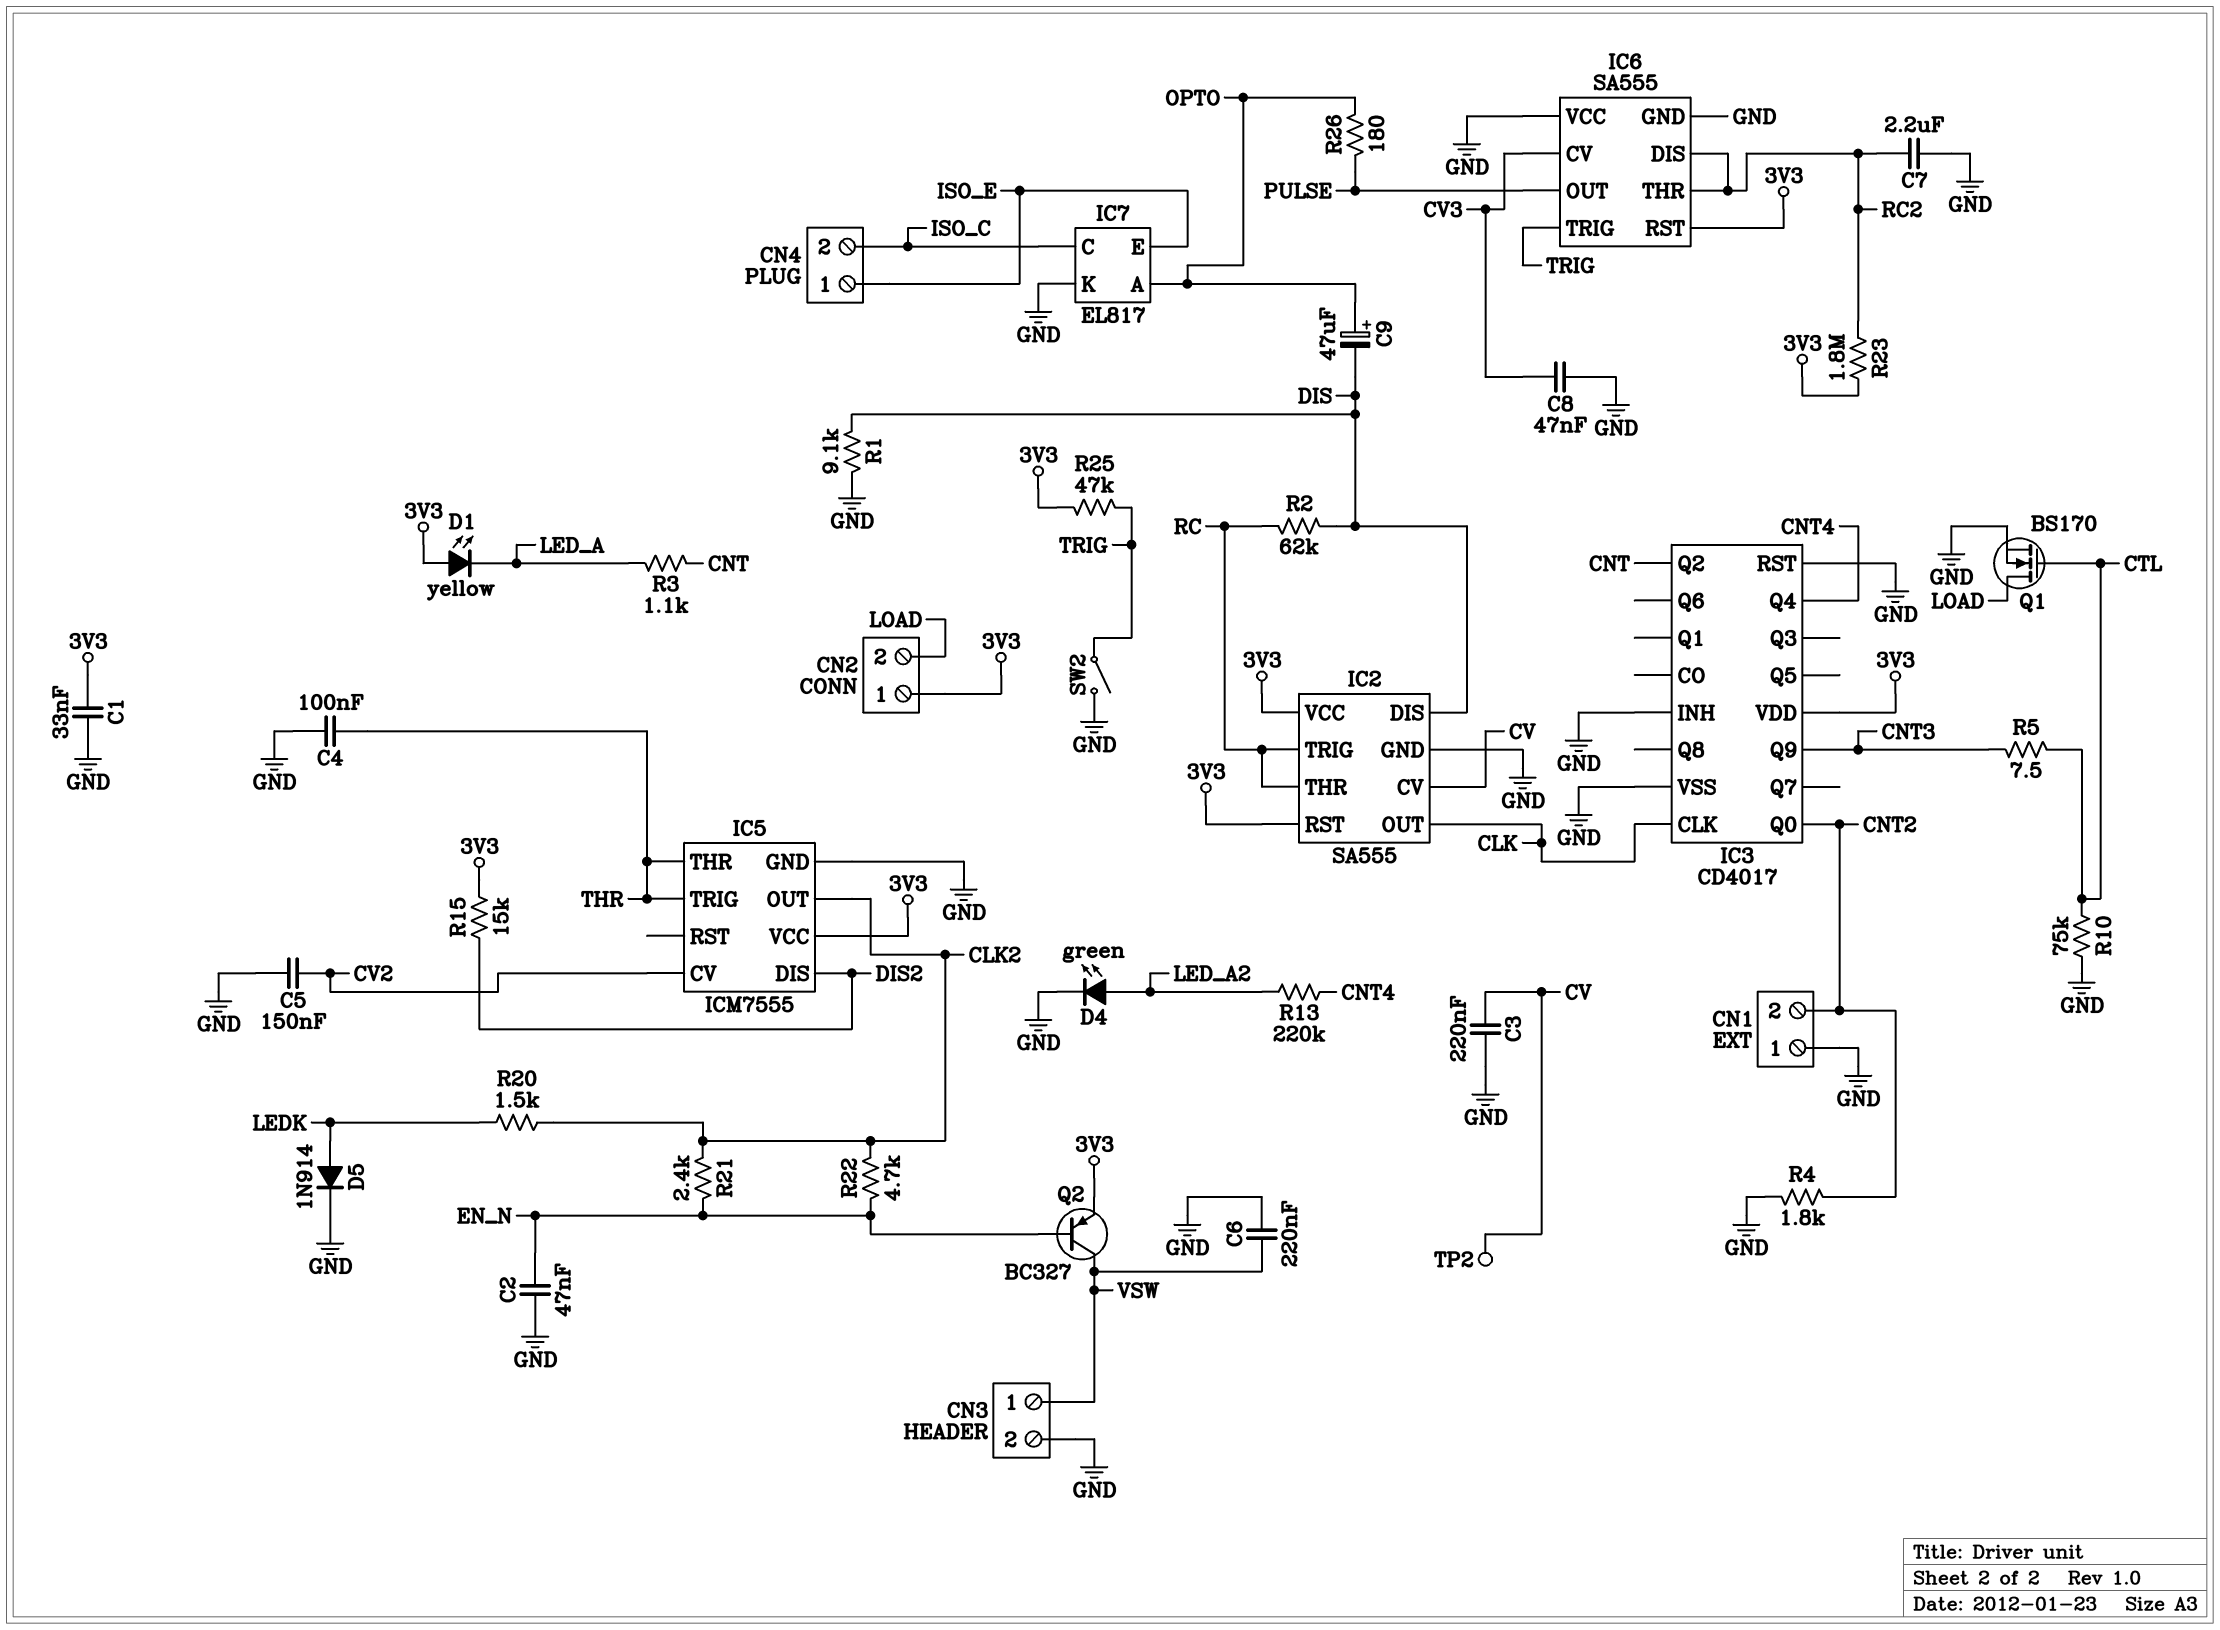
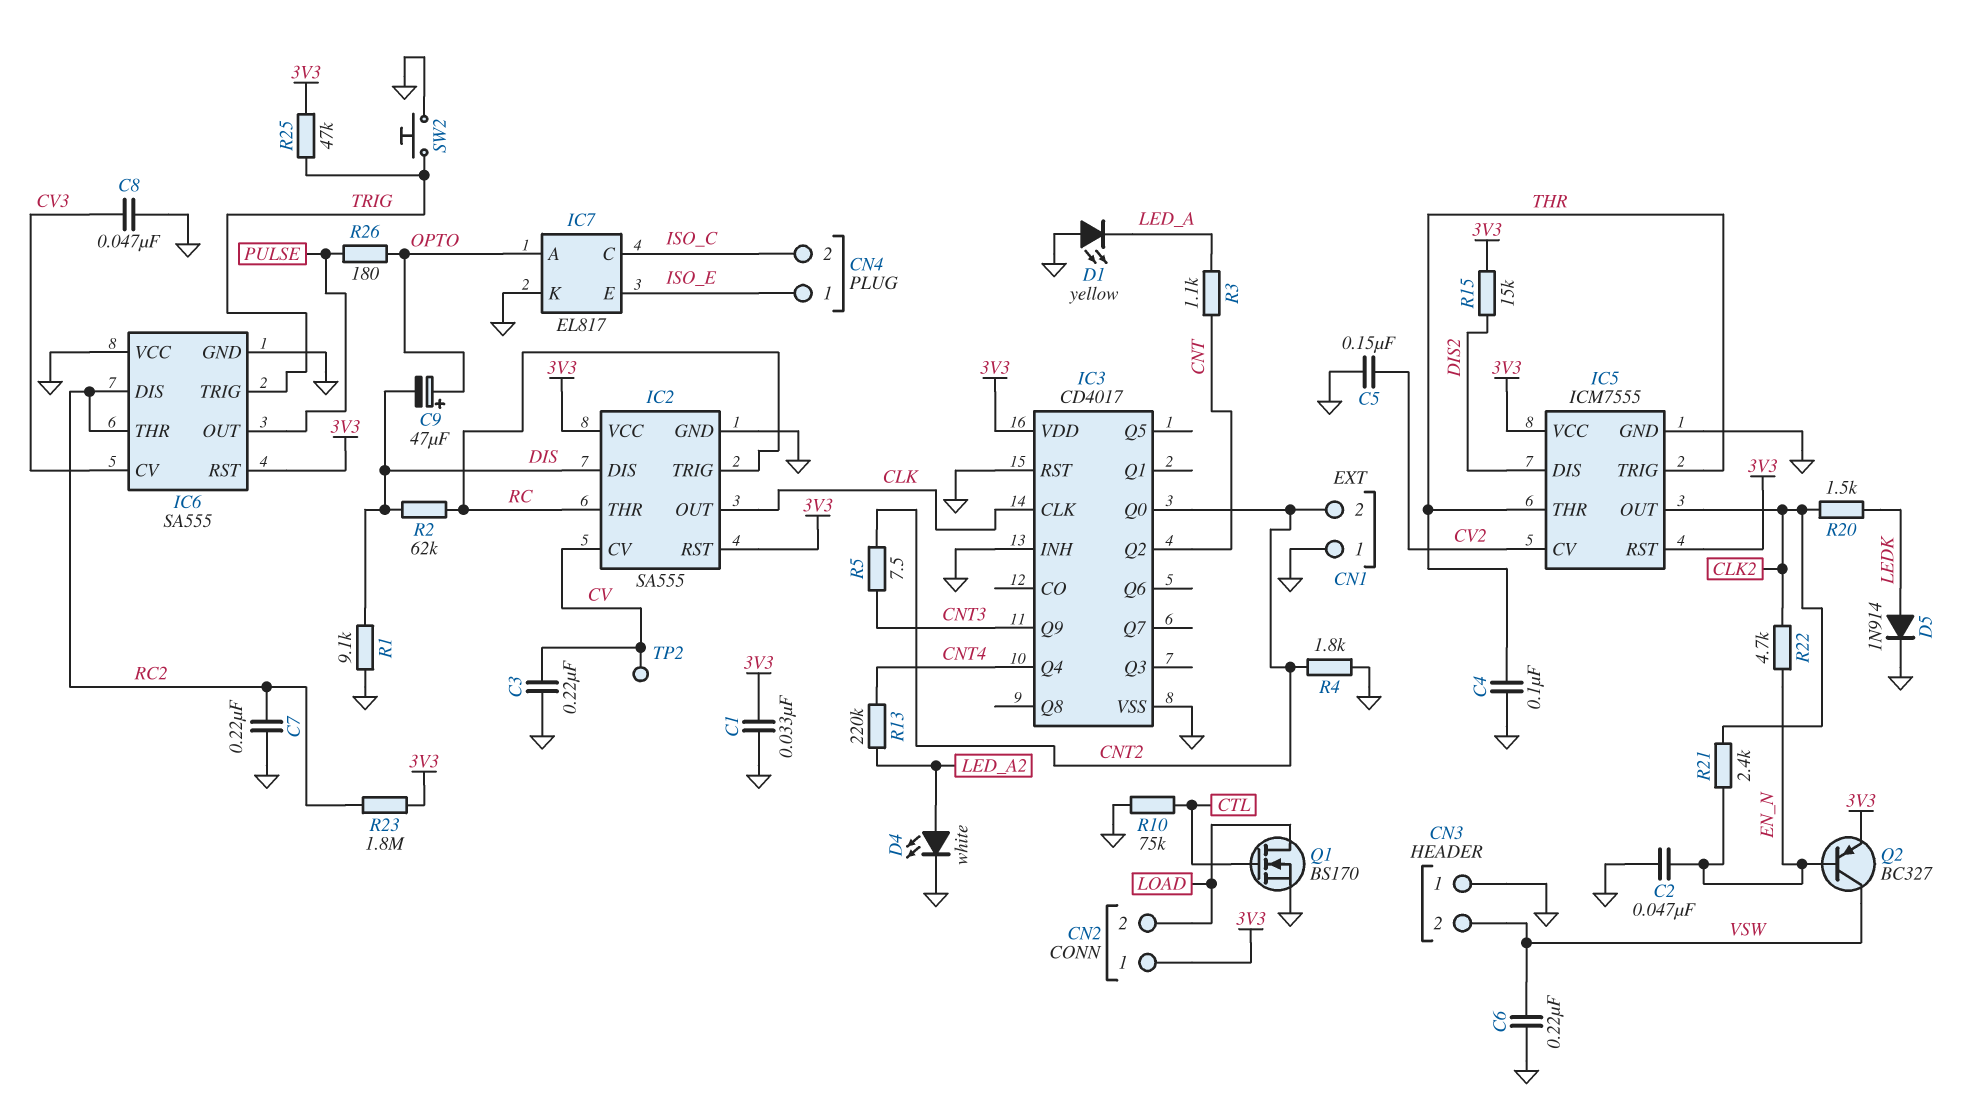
C7: 2.2uF (GND, RC2) -> 220nF (GND, RC2)
CN3 pin 1: VSW -> GND
CN3 pin 2: GND -> VSW
D1: LED yellow (A 3V3, K LED_A) -> LED yellow (A GND, K LED_A)
D4: LED green (A LED_A2, K GND) -> LED white (A LED_A2, K GND)
IC5 pin RST: none -> 3V3
R5: 7.5 (CNT3, CTL) -> 7.5 (CNT2, CNT3)
SW2: switch (GND, TRIG) -> button (GND, TRIG)

